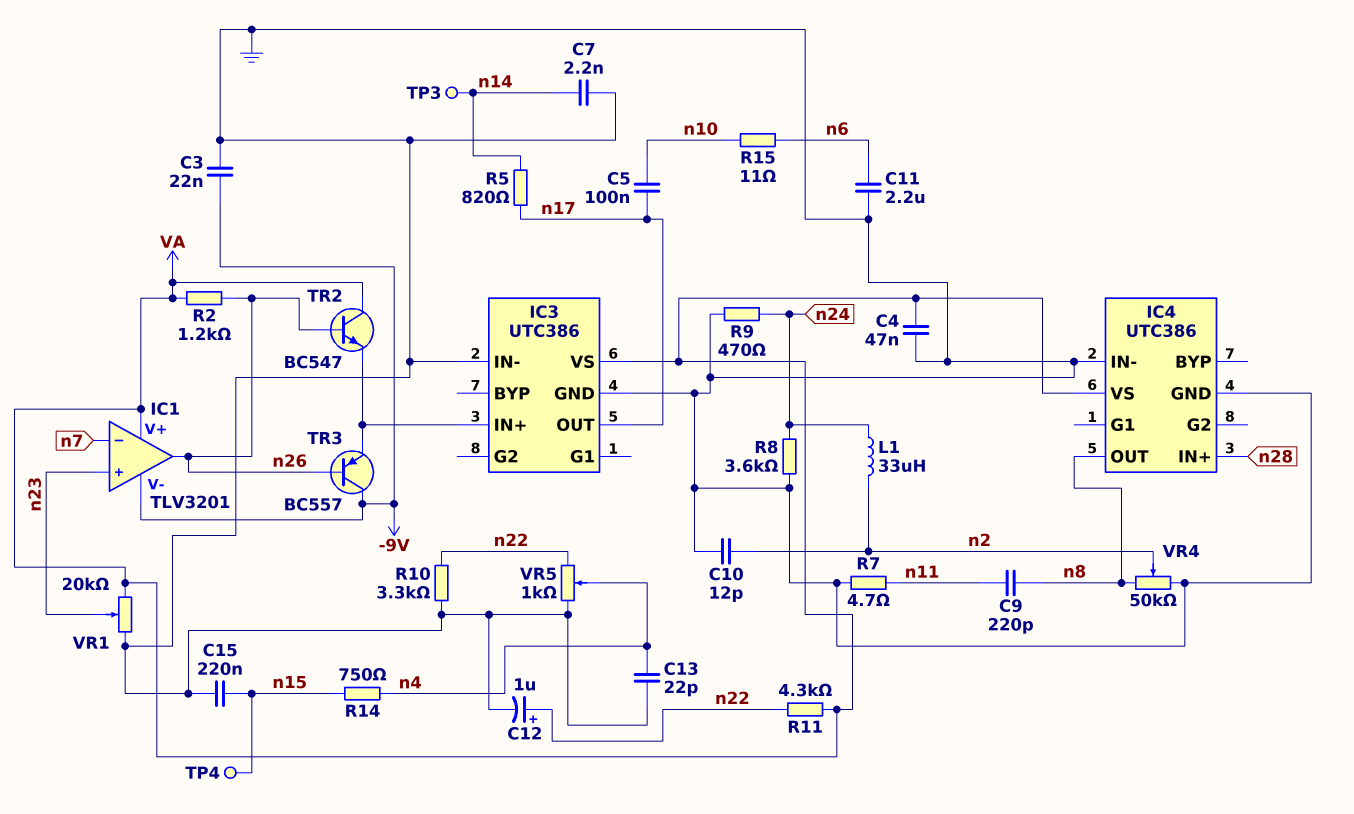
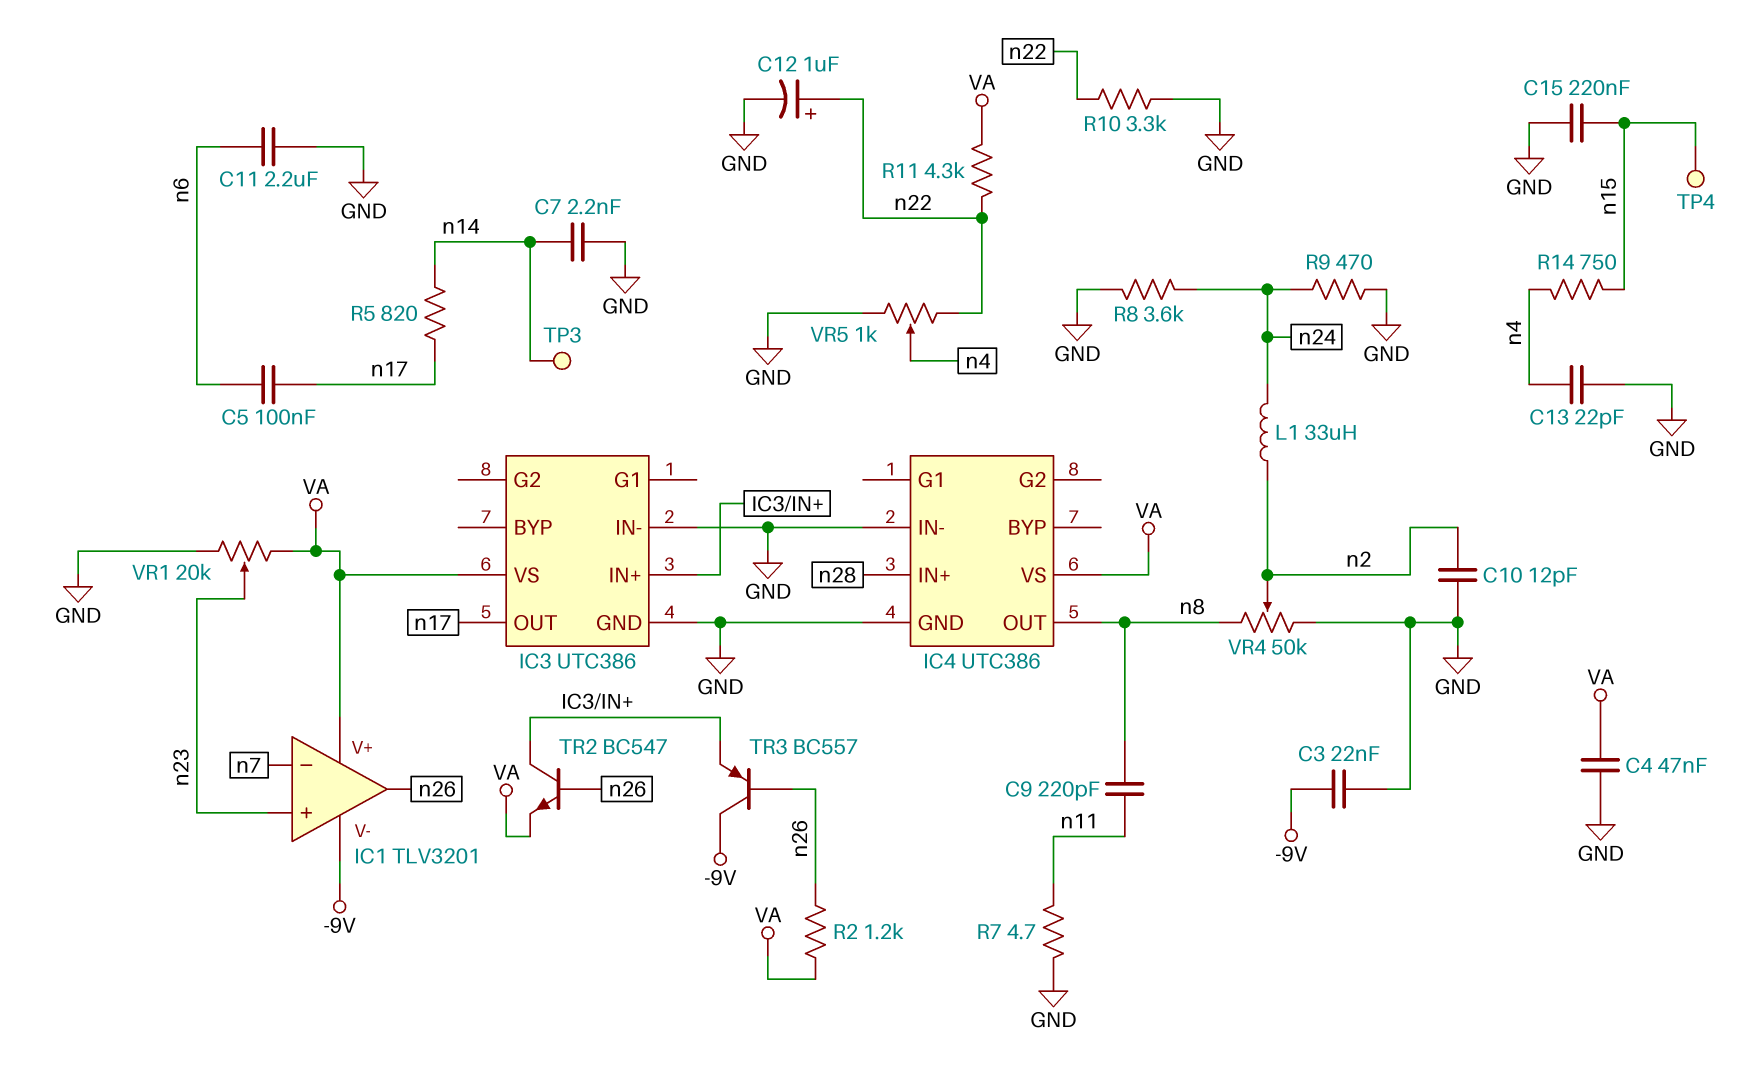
C5: 100nF (n10, n17) -> 100nF (n6, n17)
R15: 11 (n6, n10) -> none
TR2: NPN BC547 (B n26, C VA, E IC3/IN+) -> NPN BC547 (B n26, C IC3/IN+, E VA)

